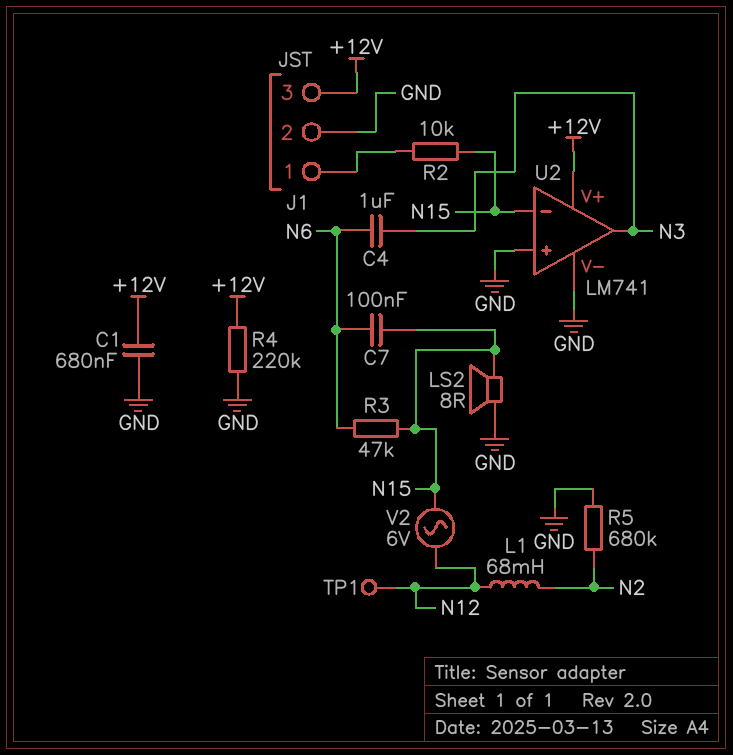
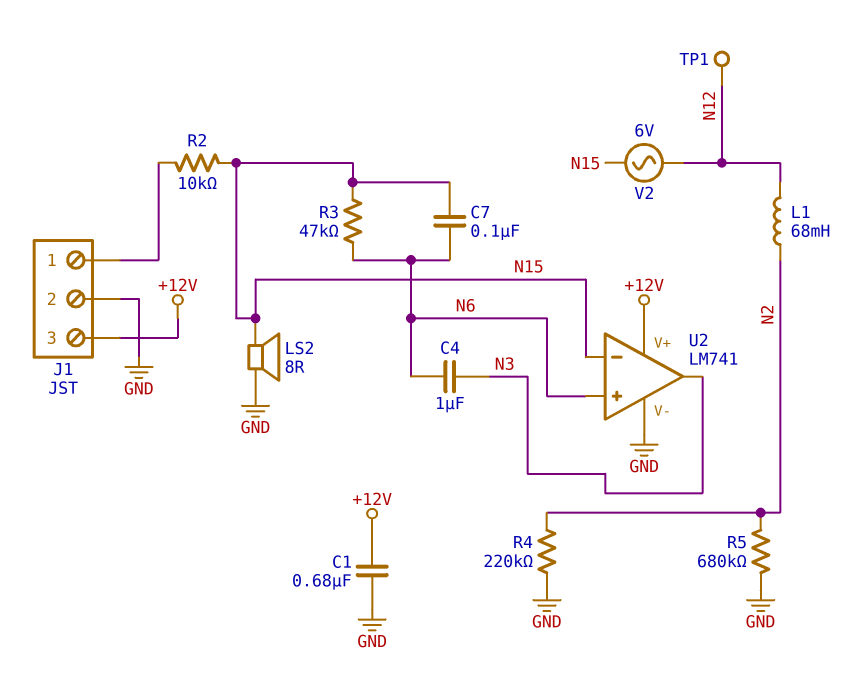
R4: 220k (+12V, GND) -> 220k (GND, N2)
U2 pin in+: GND -> N6

